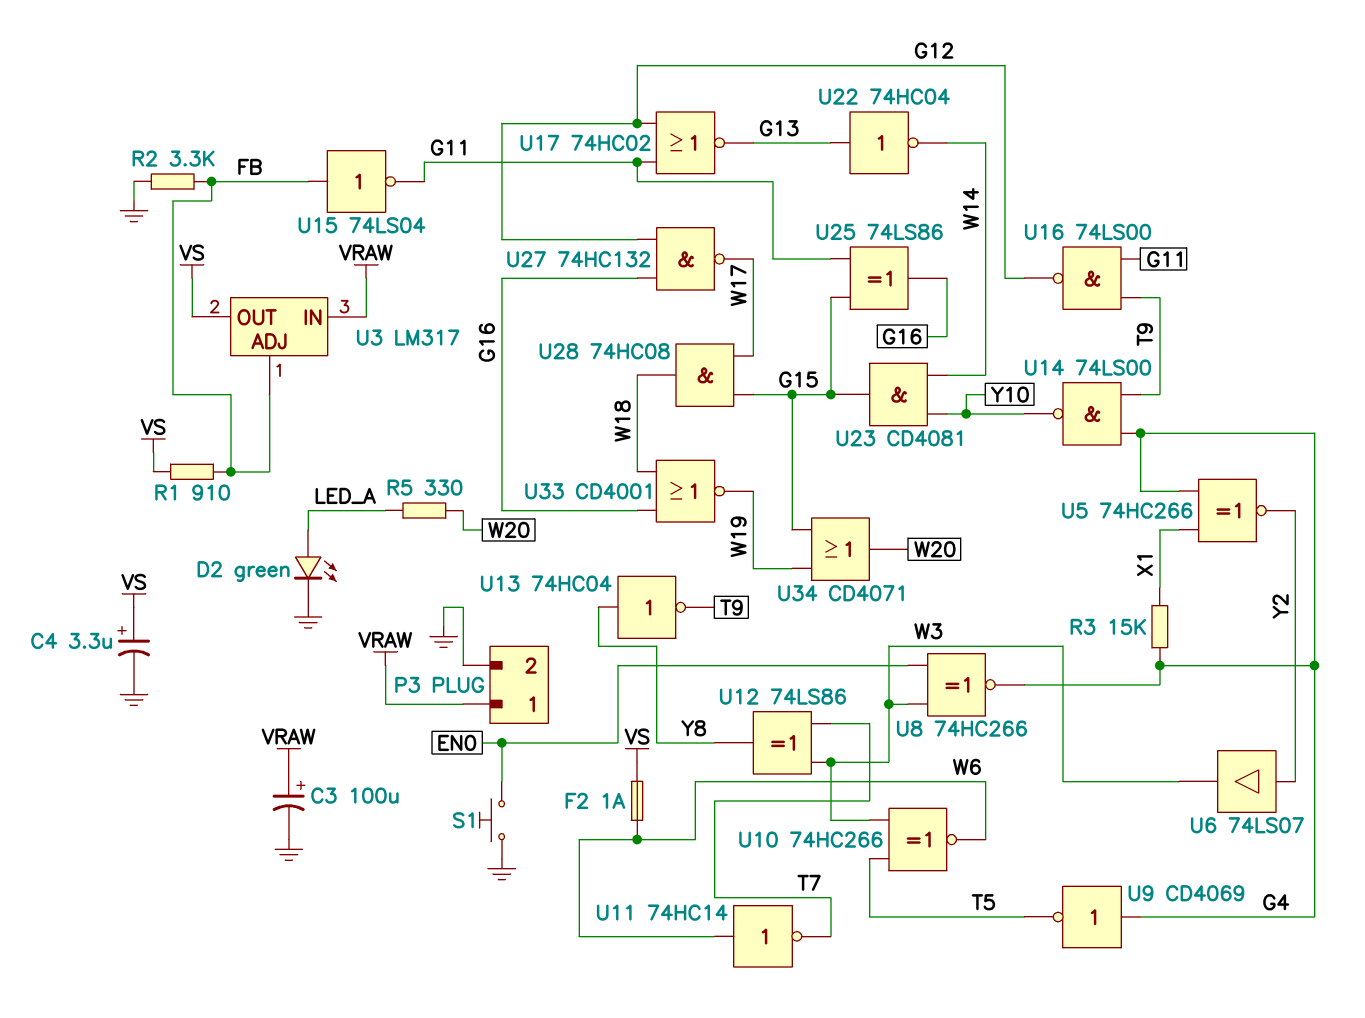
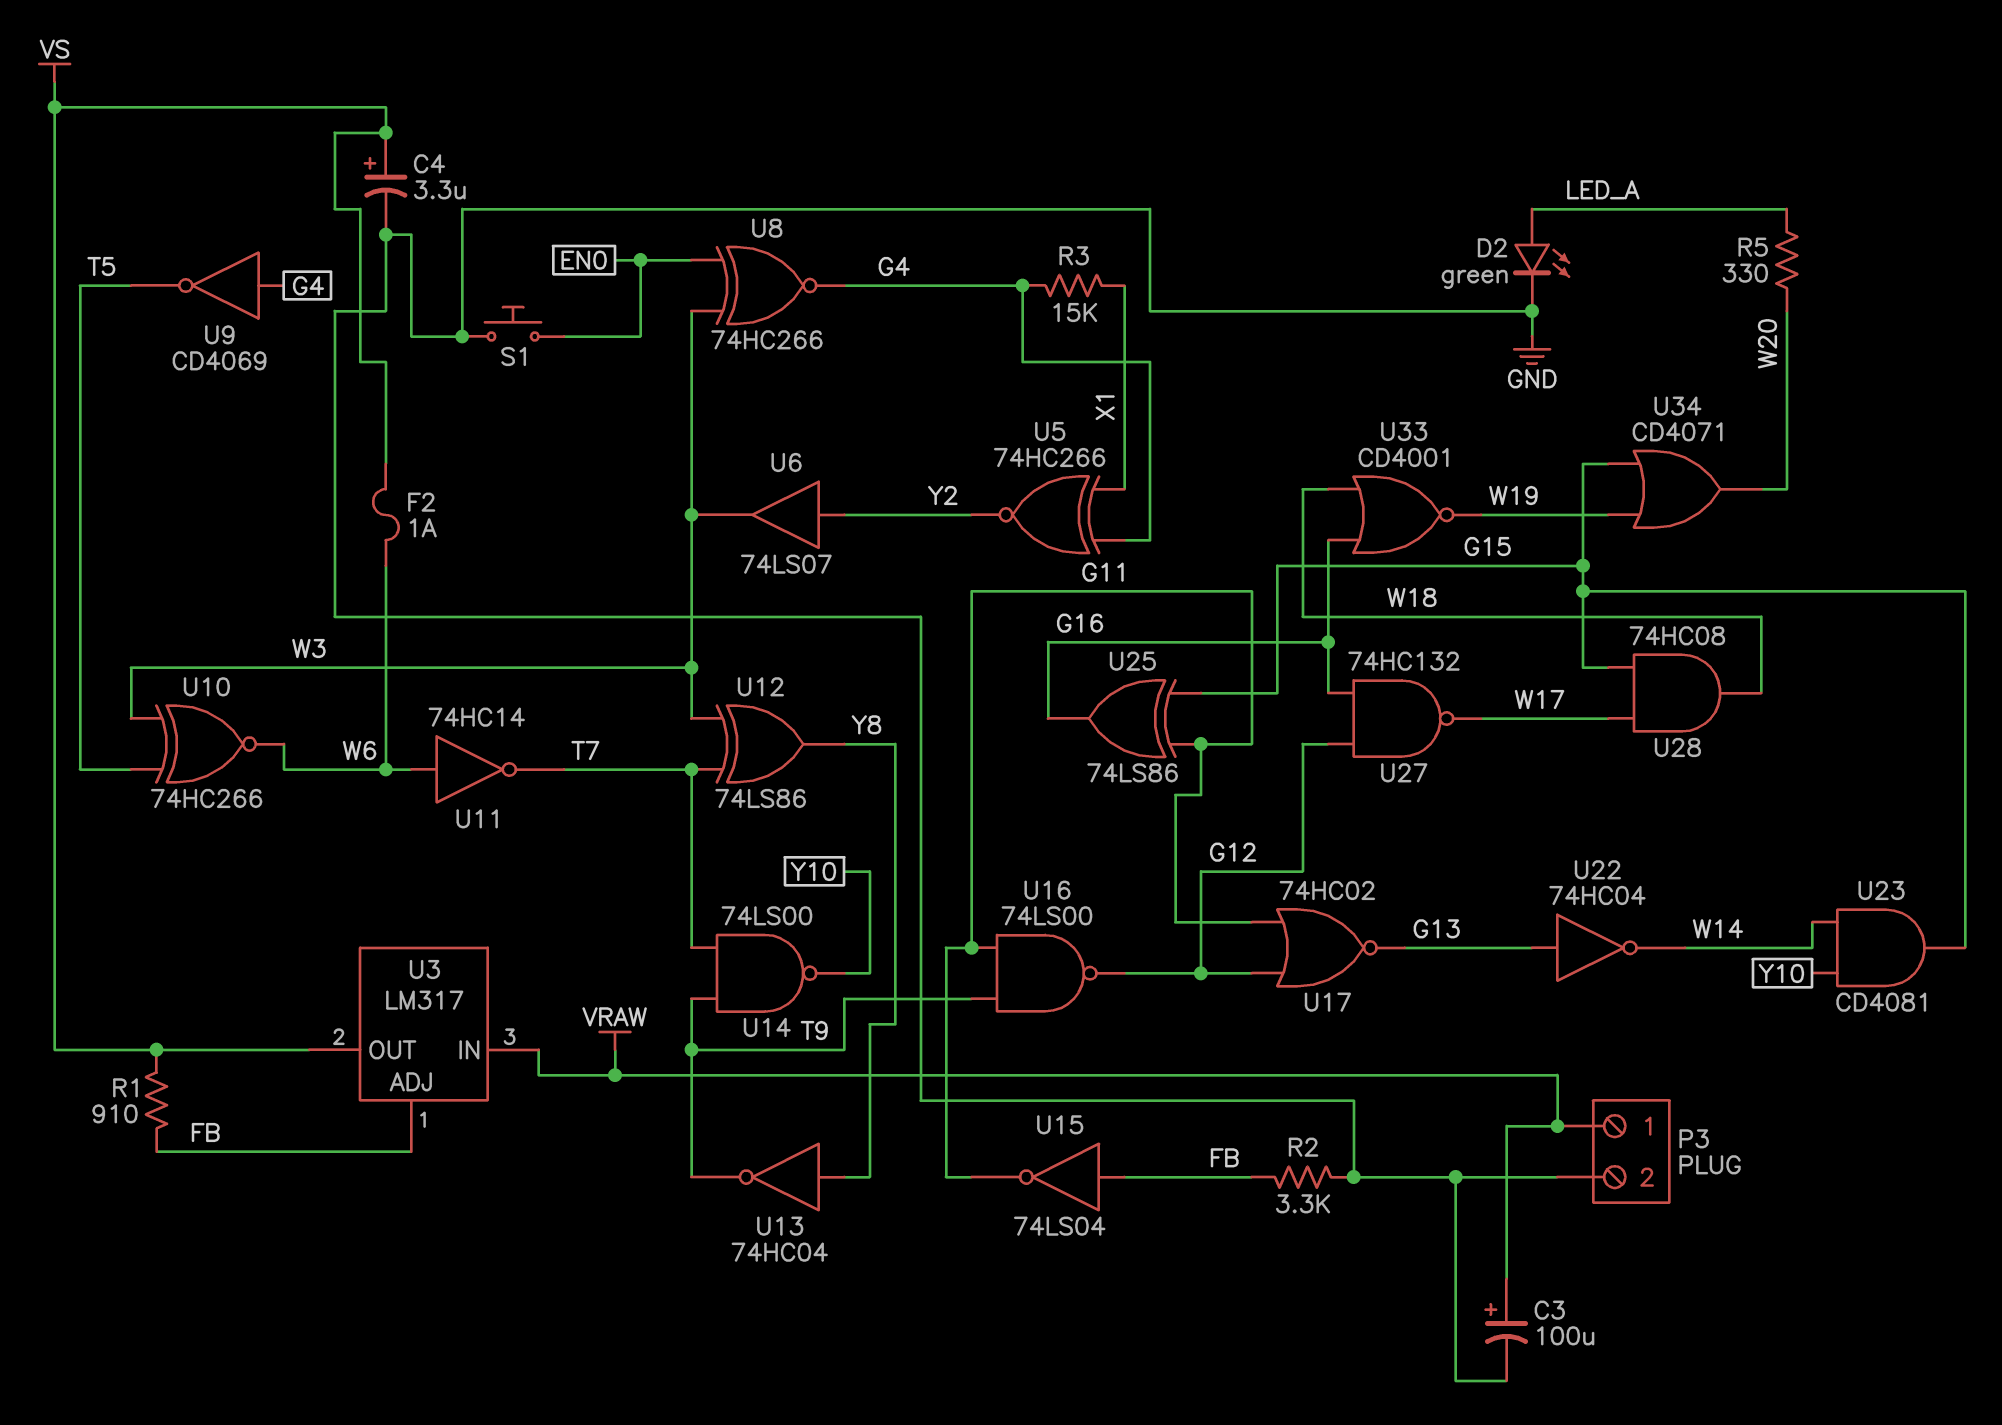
U14: NAND 74LS00 (in G4, in T9, out Y10) -> NAND 74LS00 (in T7, in T9, out Y10)

